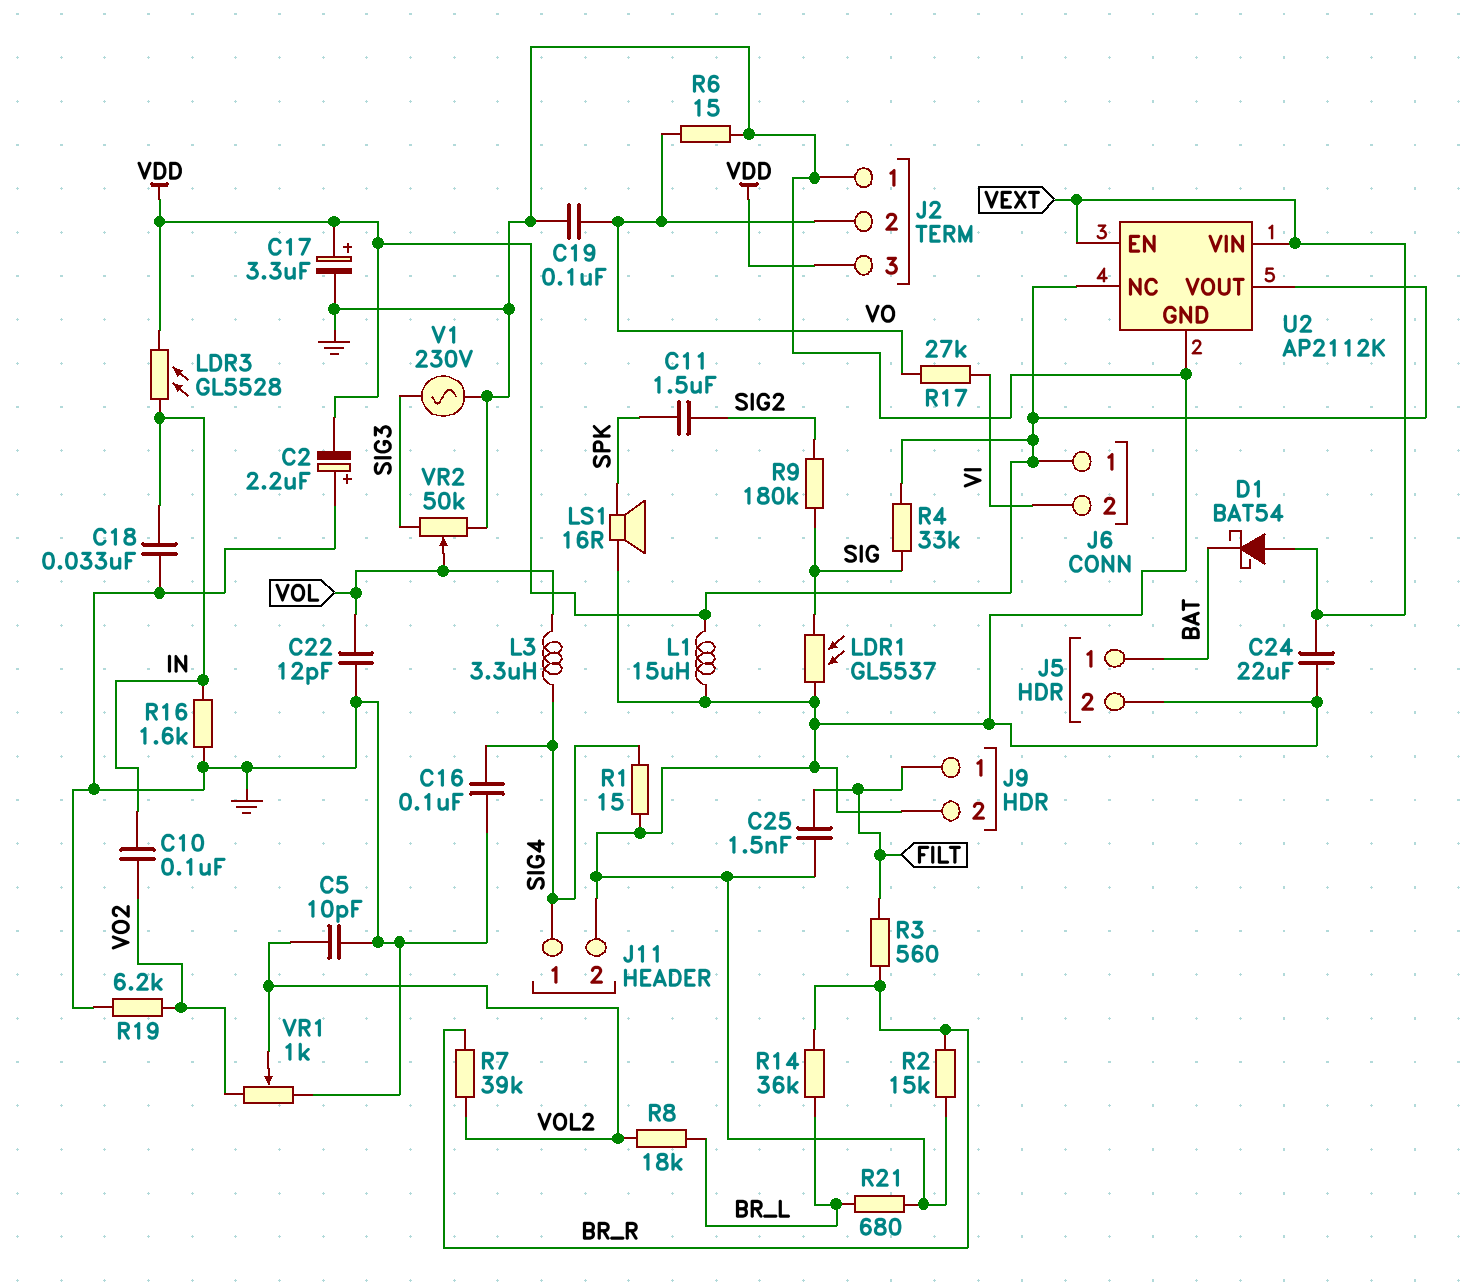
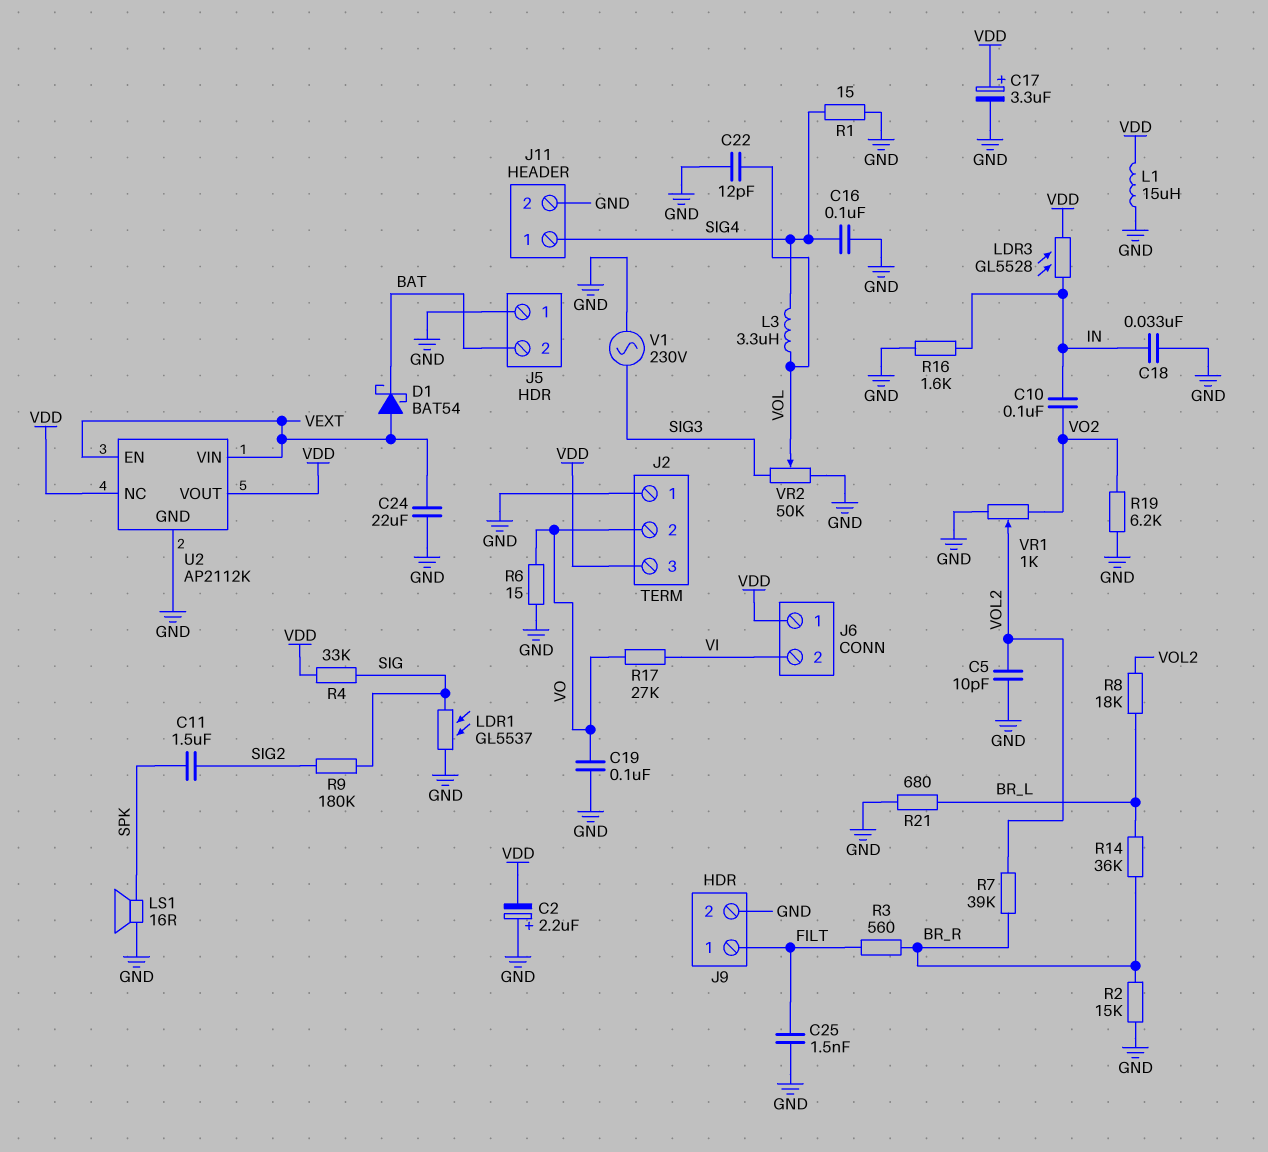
J5 pin 1: BAT -> GND
J5 pin 2: GND -> BAT

